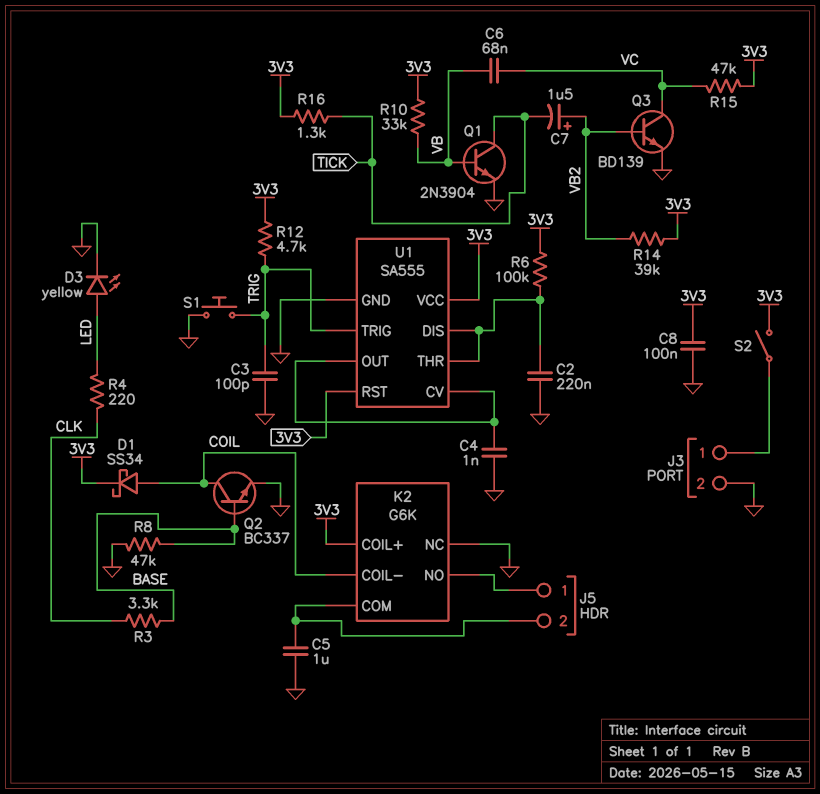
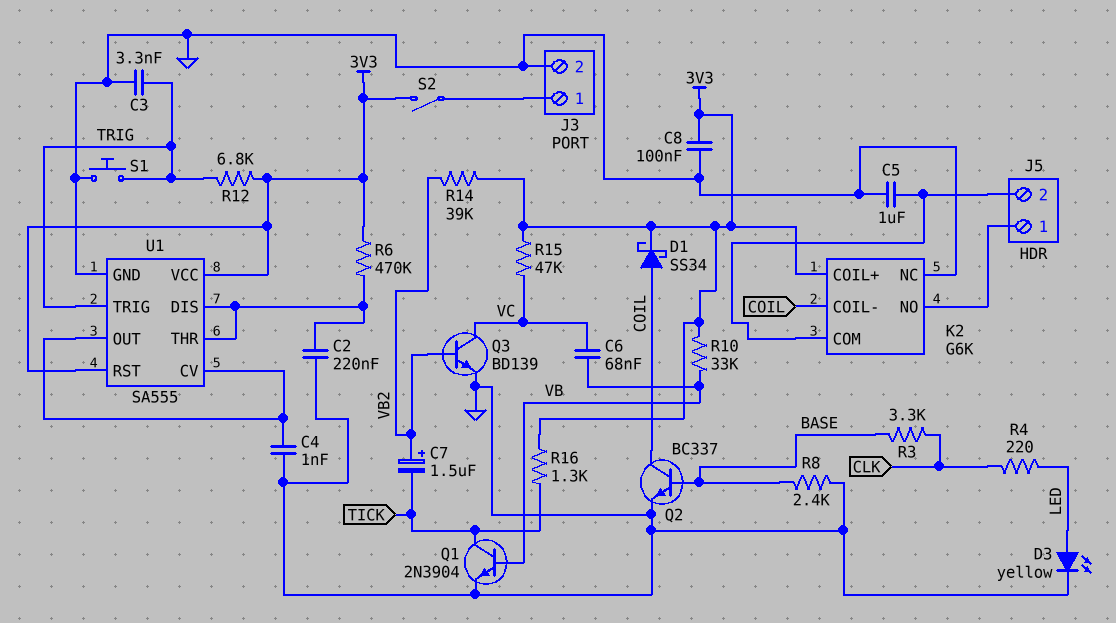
C3: 100pF (GND, TRIG) -> 3.3nF (GND, TRIG)
R6: 100k (3V3, U1/DIS) -> 470k (3V3, U1/DIS)
R8: 47k (BASE, GND) -> 2.4k (BASE, GND)
R12: 4.7k (3V3, TRIG) -> 6.8k (3V3, TRIG)

